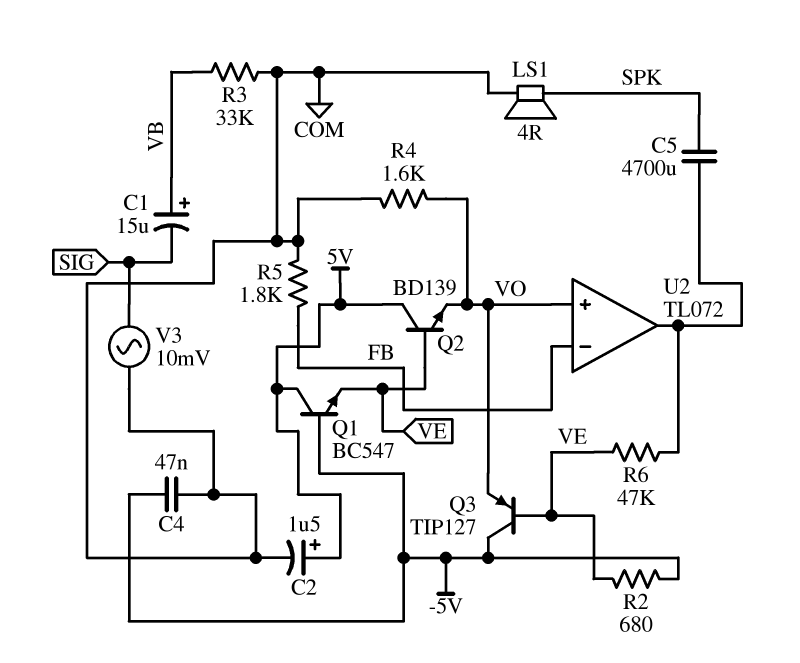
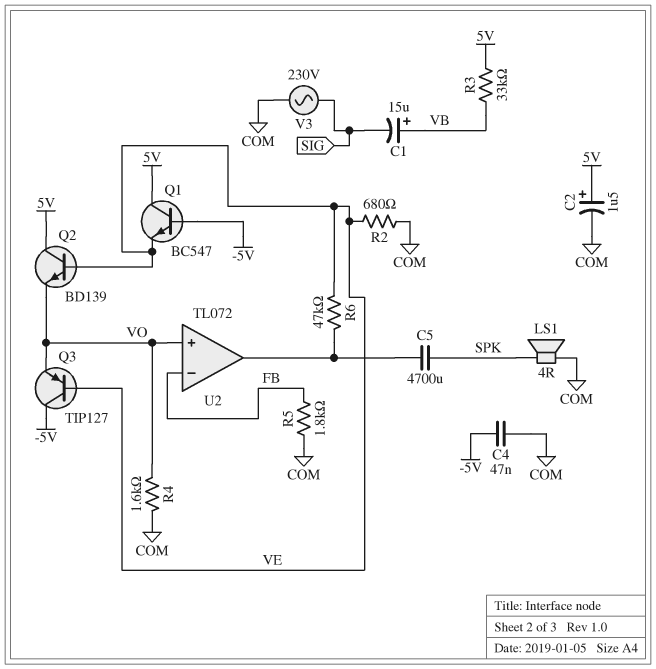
R2: 680 (-5V, VE) -> 680 (COM, VE)
R3: 33k (COM, VB) -> 33k (5V, VB)
V3: AC 10mV (COM, SIG) -> AC 230V (COM, SIG)

